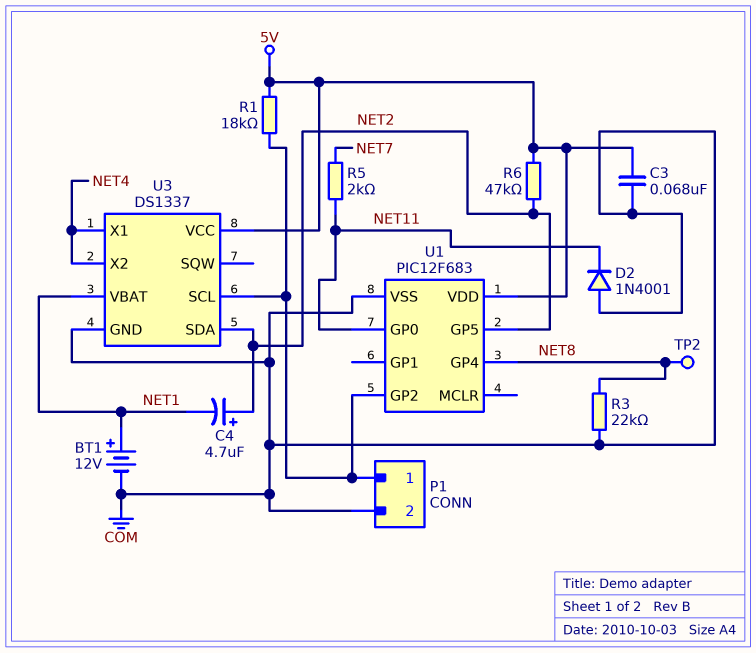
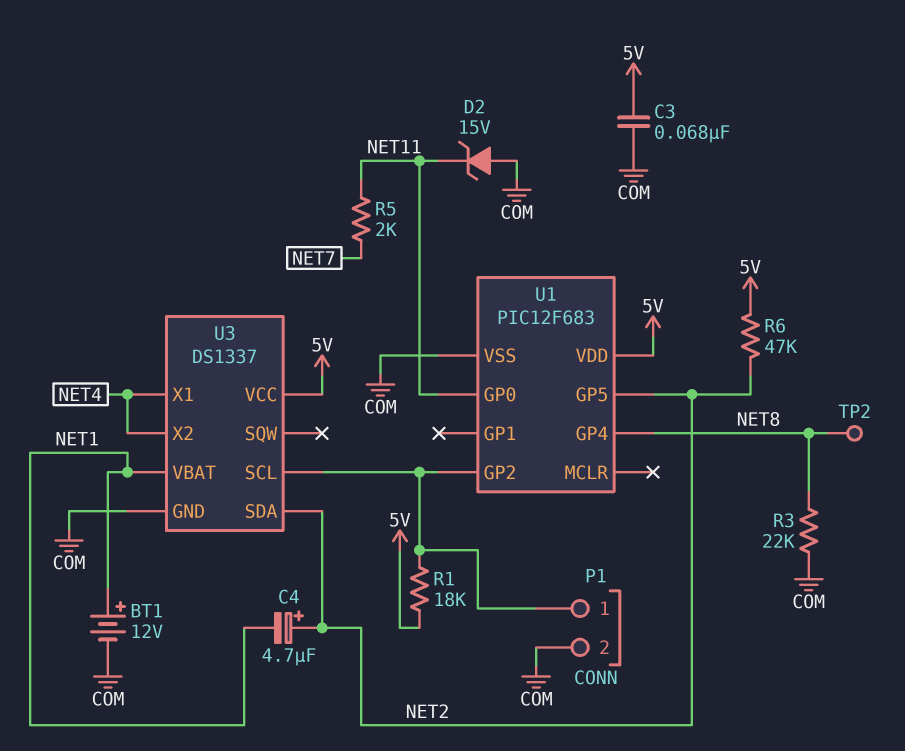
D2: diode 1N4001 (A COM, K NET11) -> zener 15V (A COM, K NET11)

